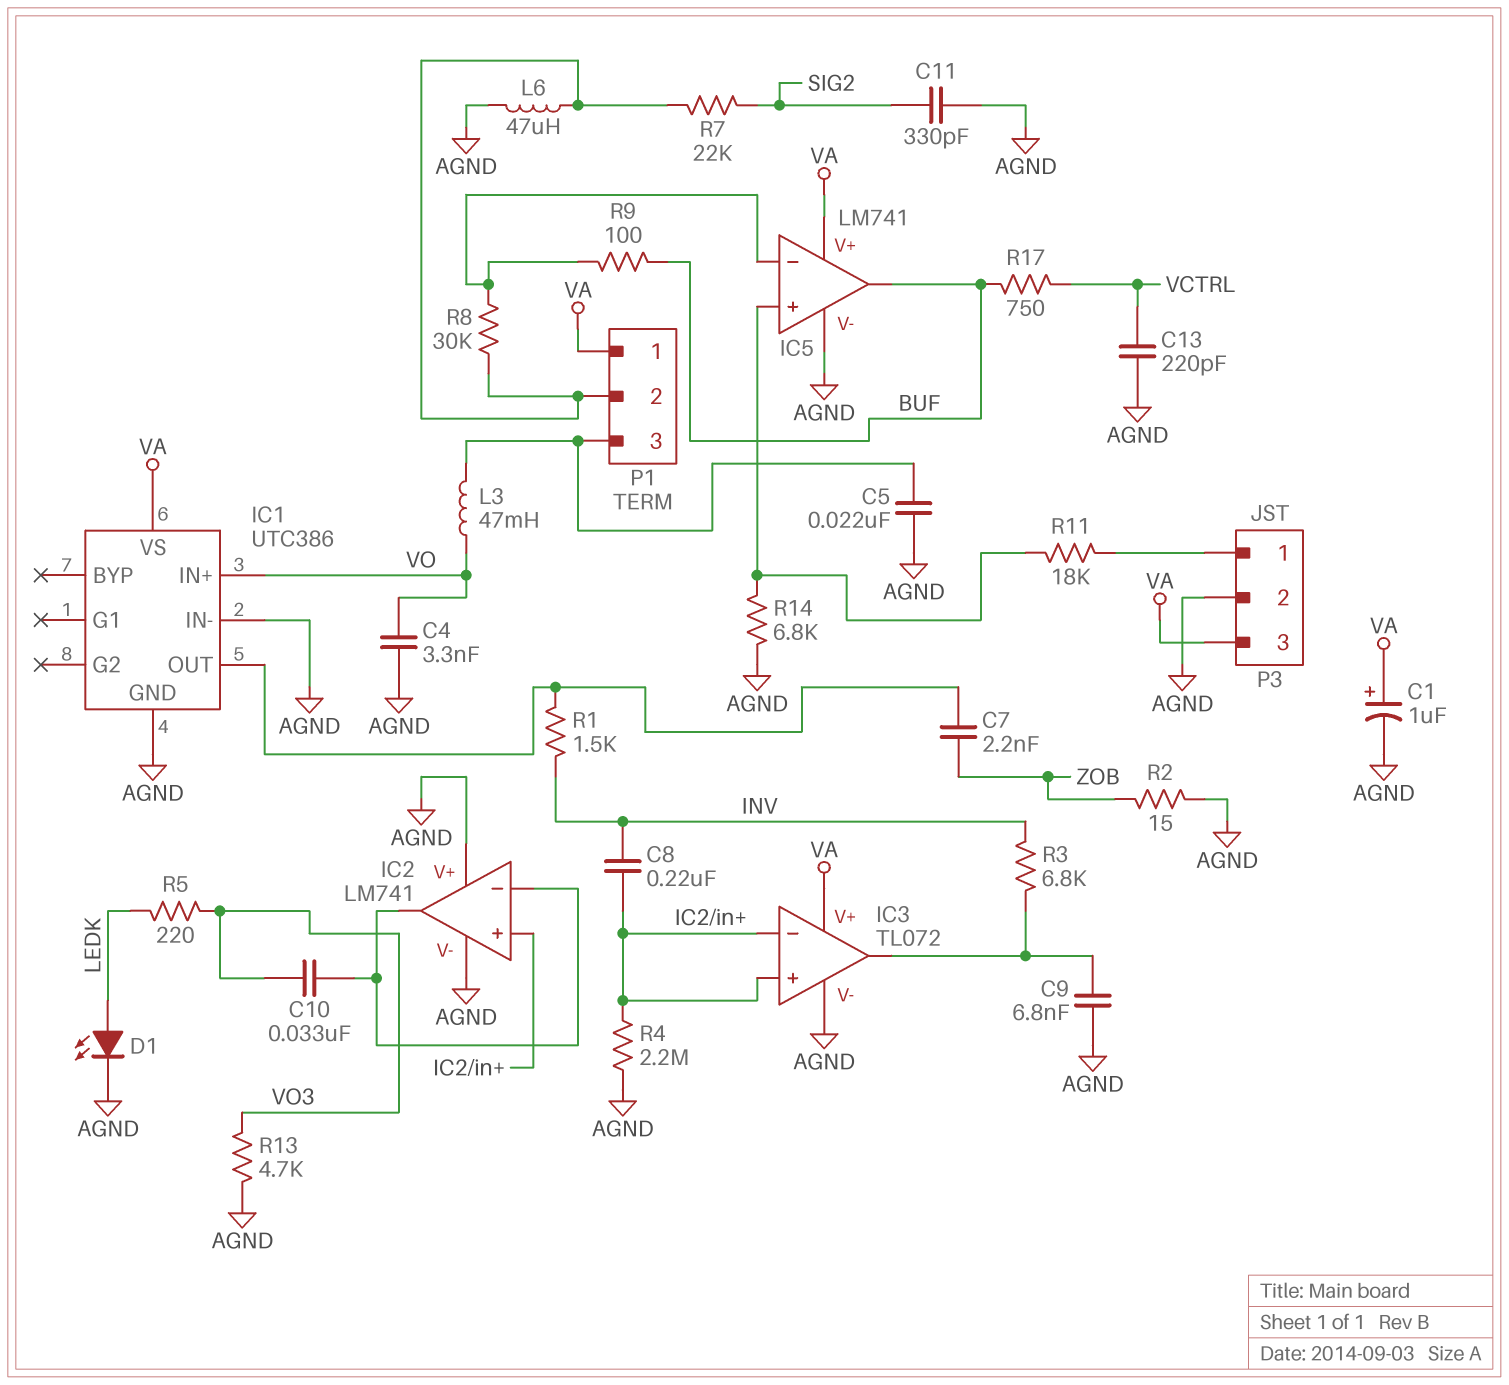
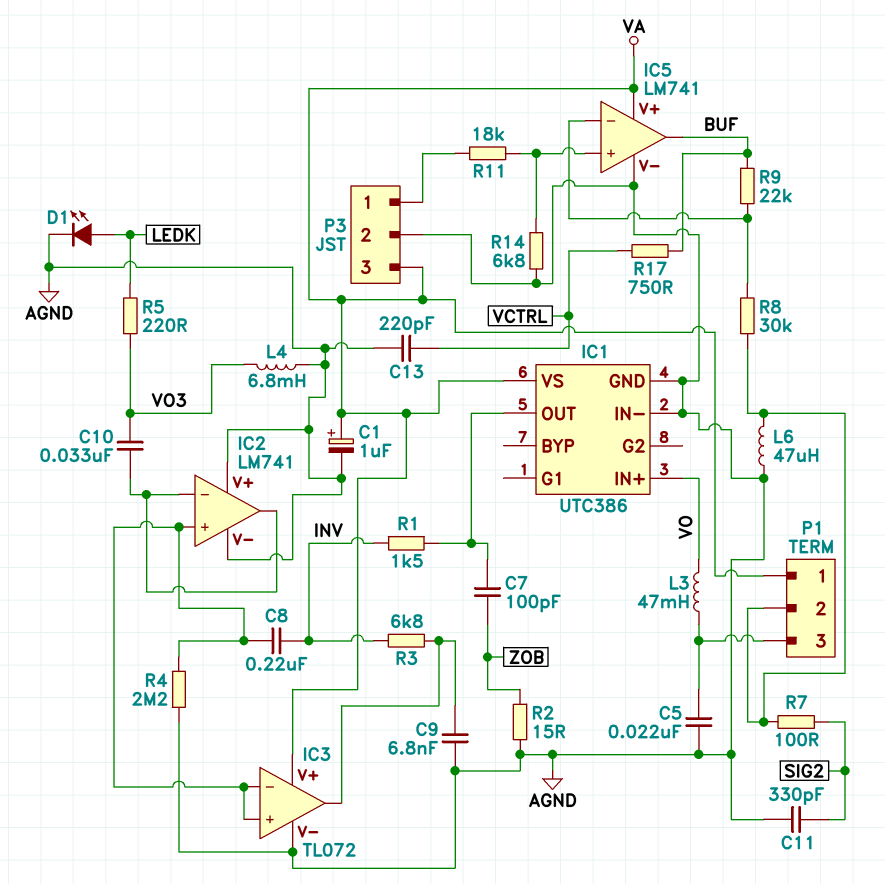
C4: 3.3nF (AGND, VO) -> none
C7: 2.2nF (IC1/OUT, ZOB) -> 100pF (IC1/OUT, ZOB)
L4: none -> 6.8mH (AGND, VO3)
R7: 22k (P1/2, SIG2) -> 100 (P1/2, SIG2)
R9: 100 (BUF, IC5/in-) -> 22k (BUF, IC5/in-)
R13: 4.7k (AGND, VO3) -> none

